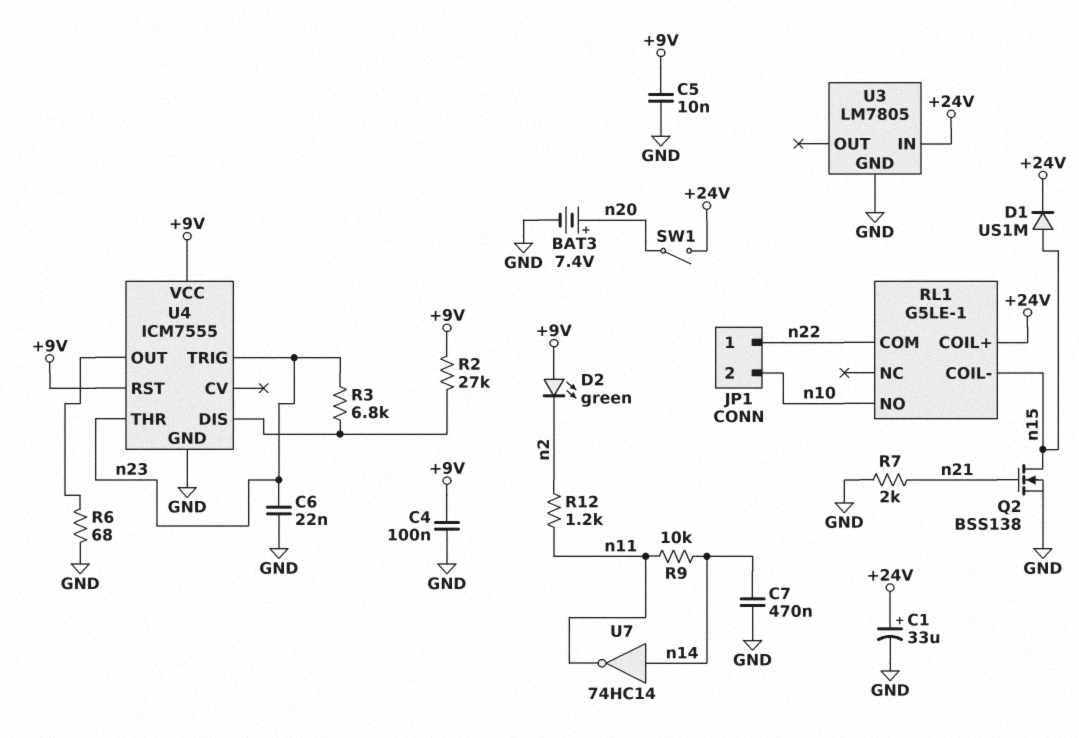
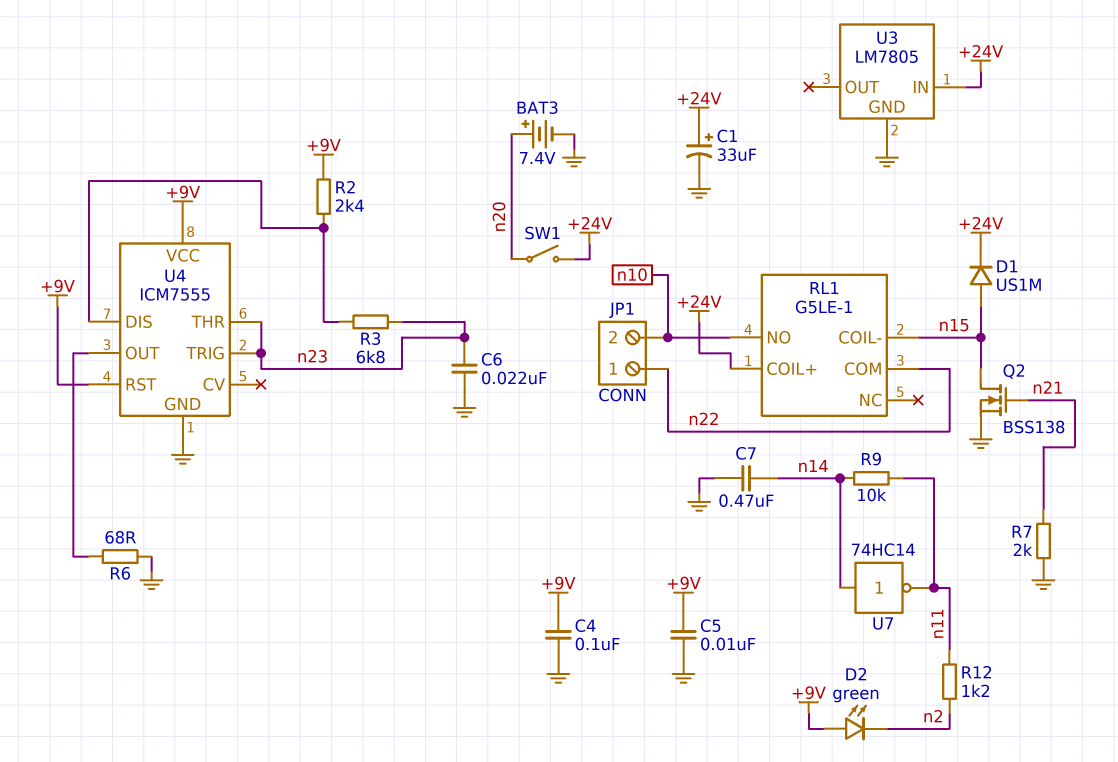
R2: 27k (+9V, U4/DIS) -> 2.4k (+9V, U4/DIS)

